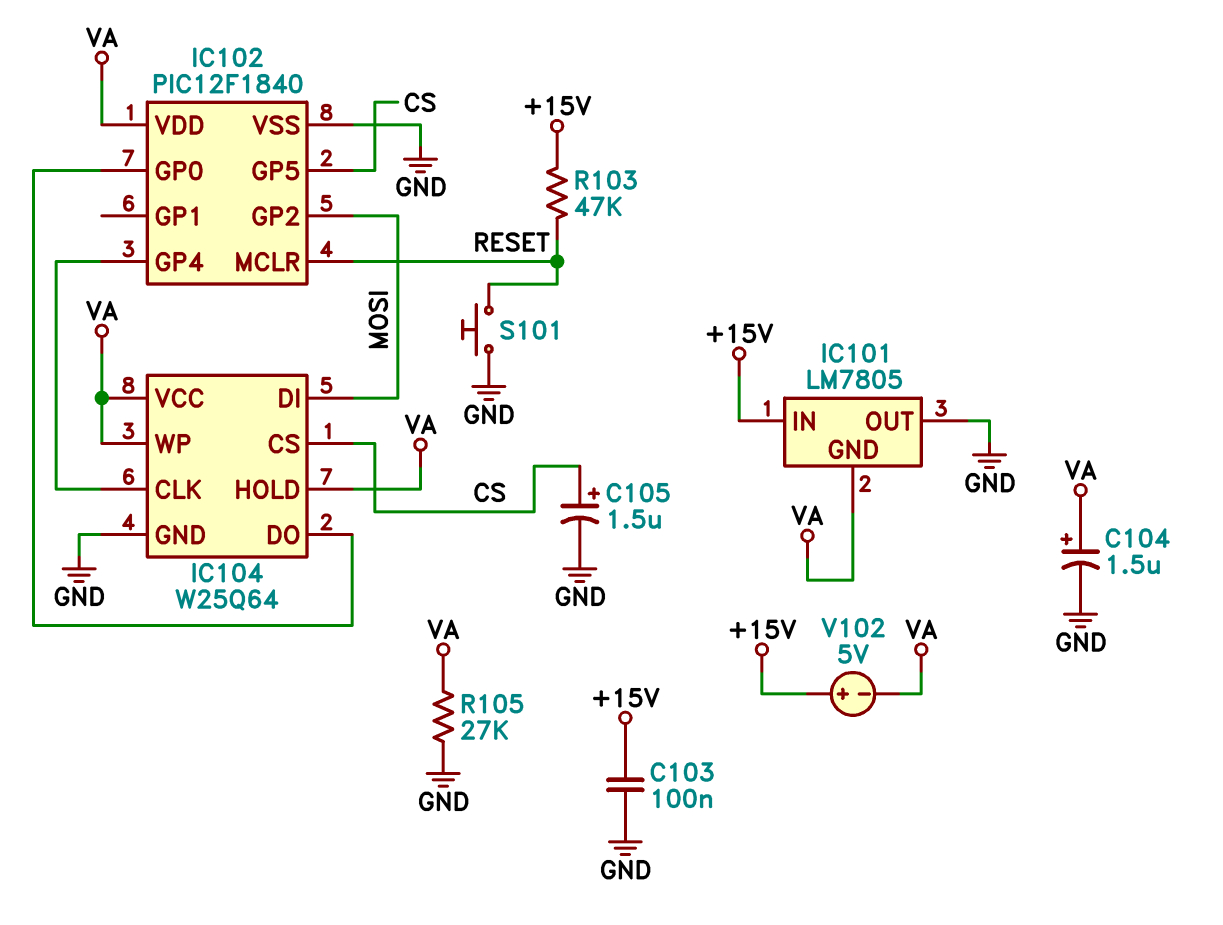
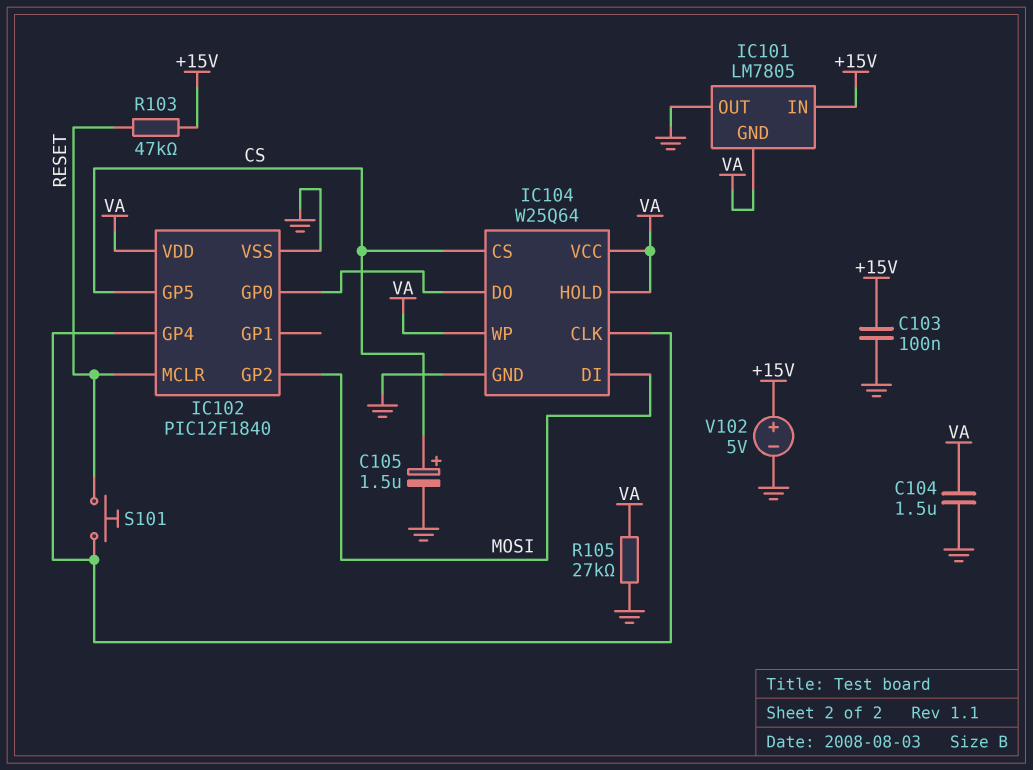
C104: 1.5uF (plus VA, minus GND) -> 1.5uF (GND, VA)
S101: button (GND, RESET) -> button (IC102/GP4, RESET)
V102: 5V (plus +15V, minus VA) -> 5V (plus +15V, minus GND)

